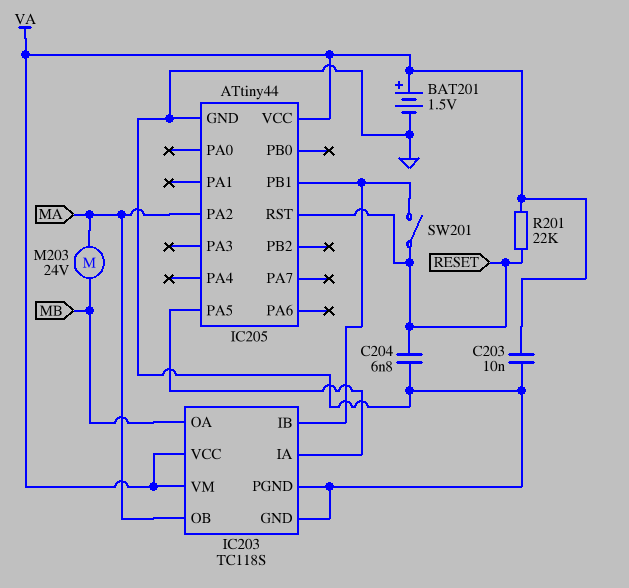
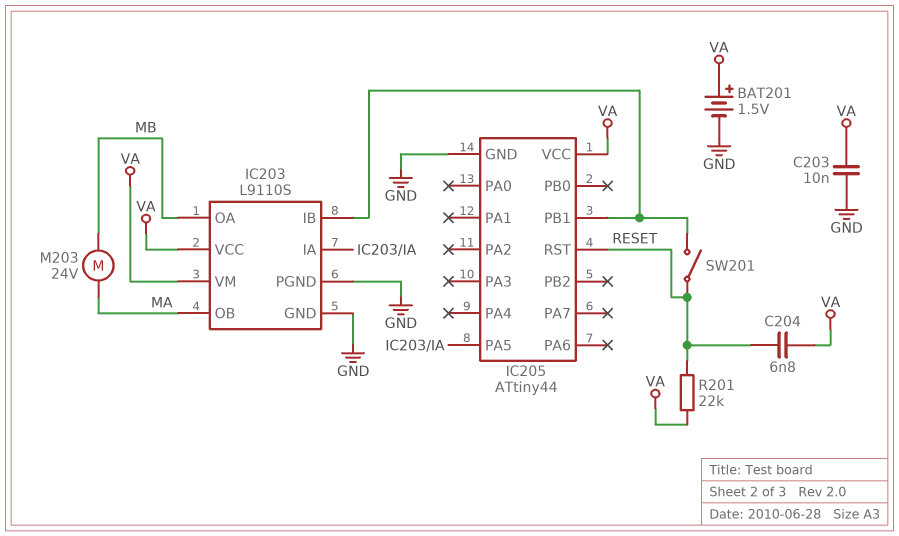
C204: 6.8nF (GND, RESET) -> 6.8nF (RESET, VA)
IC203: TC118S -> L9110S
IC205 pin PA2: MA -> none

